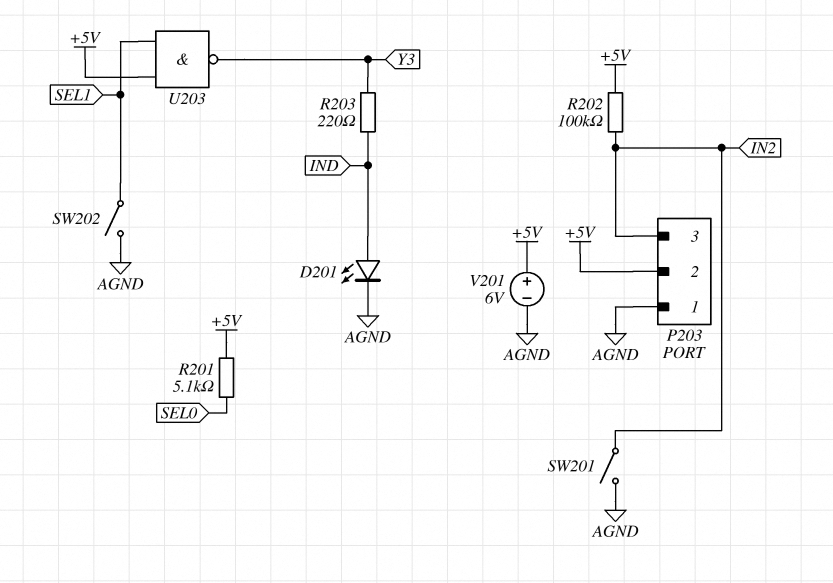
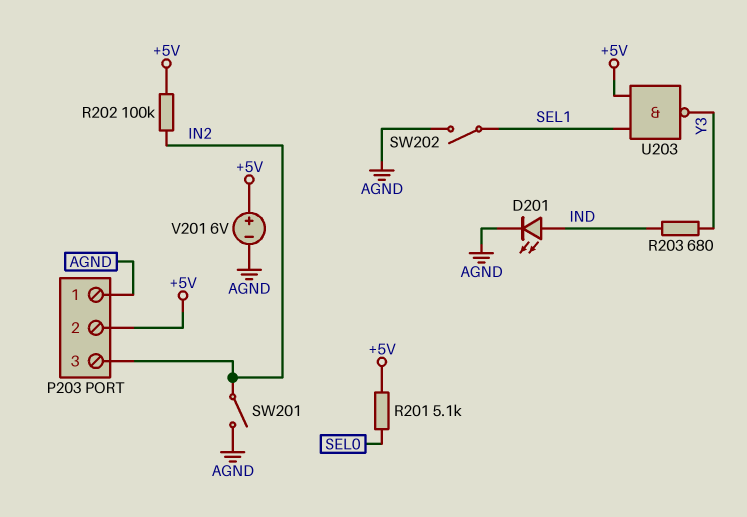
R203: 220 (IND, Y3) -> 680 (IND, Y3)

